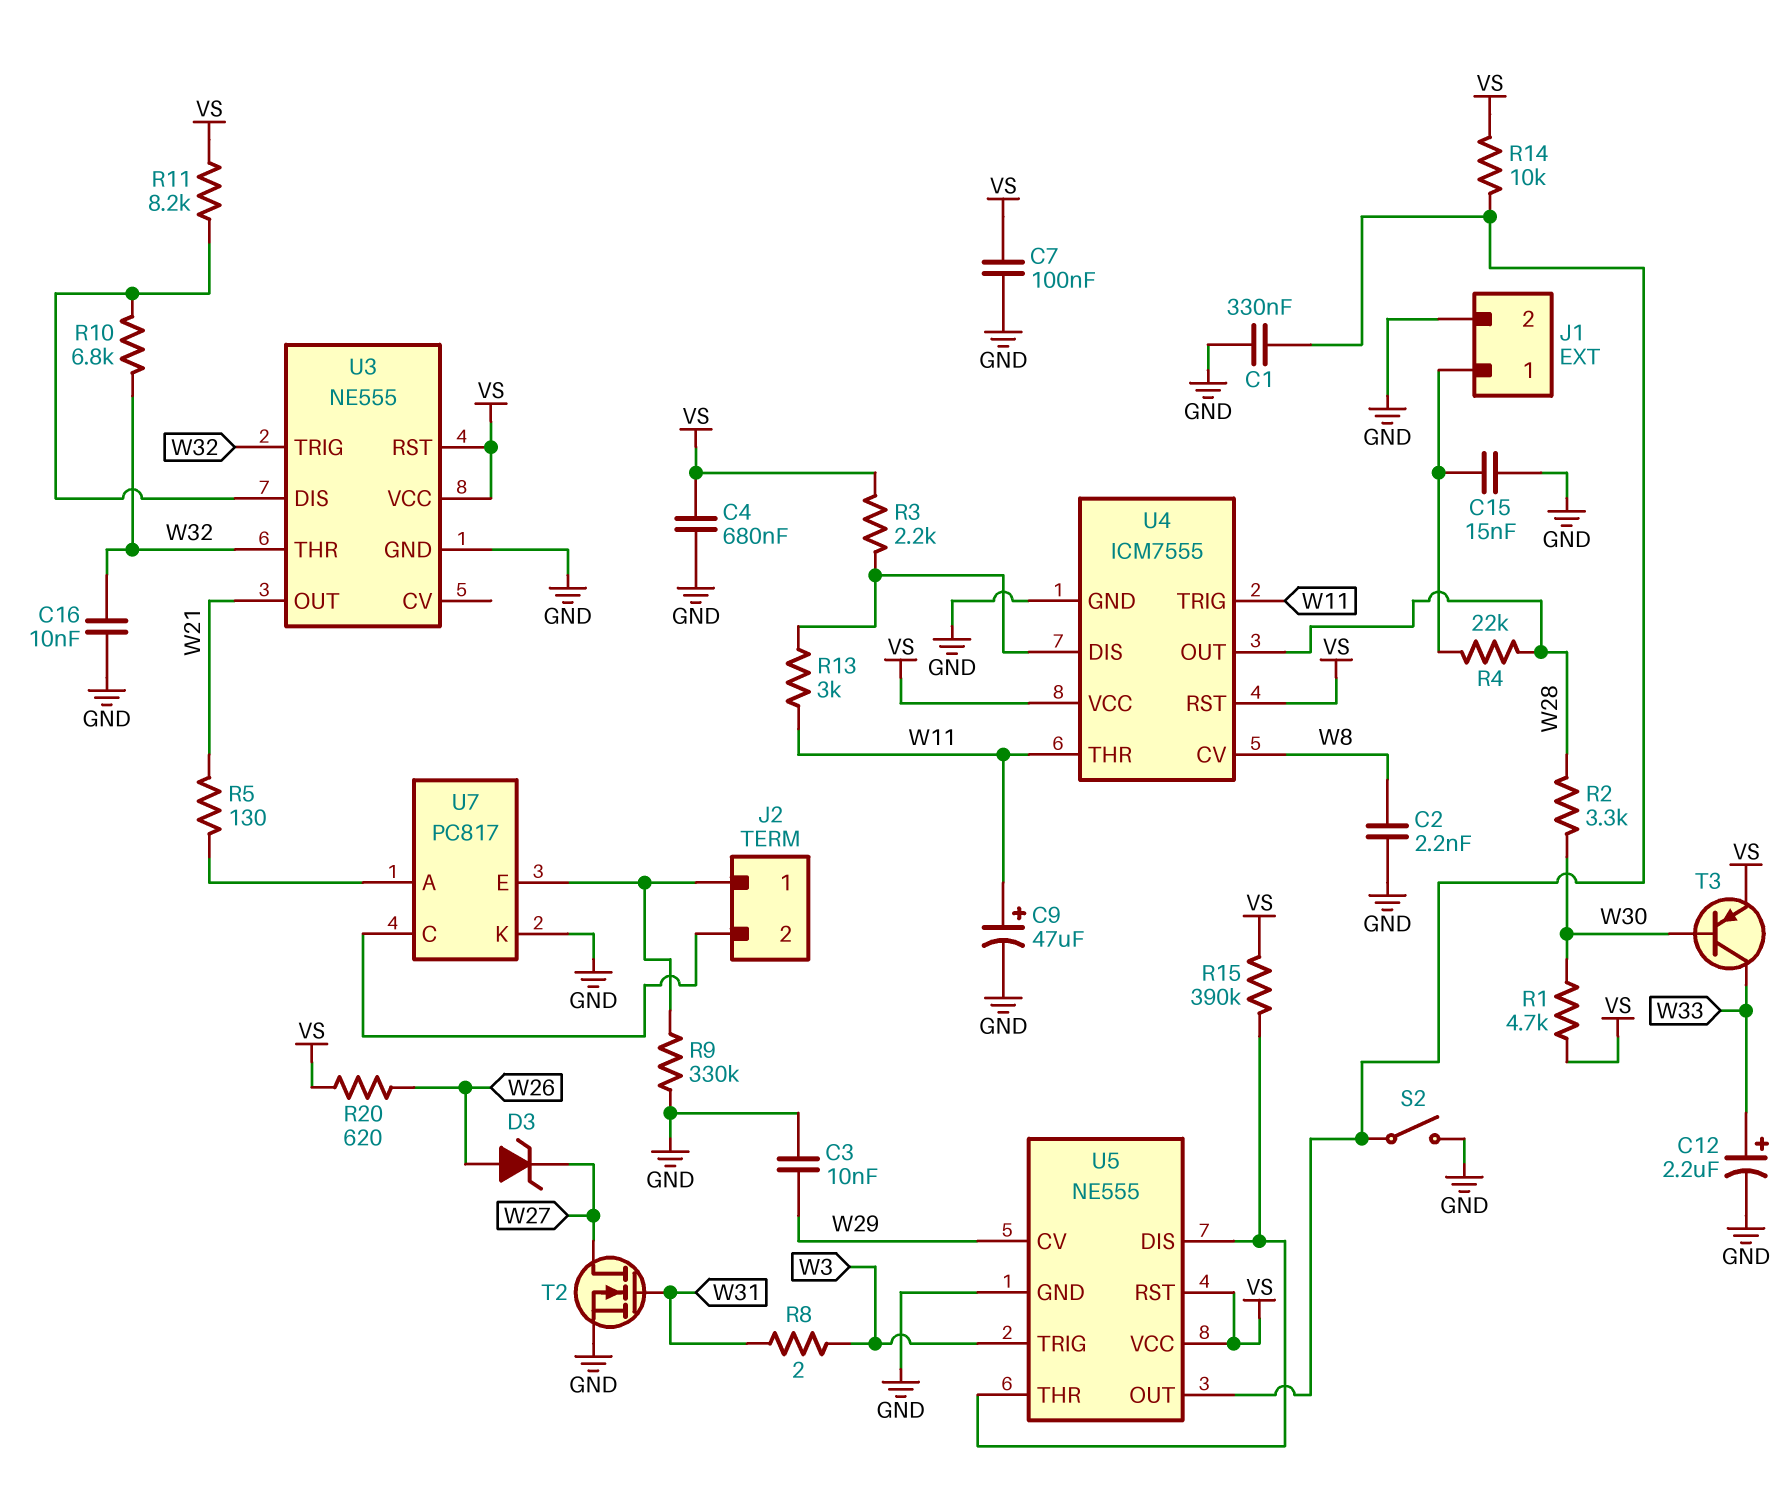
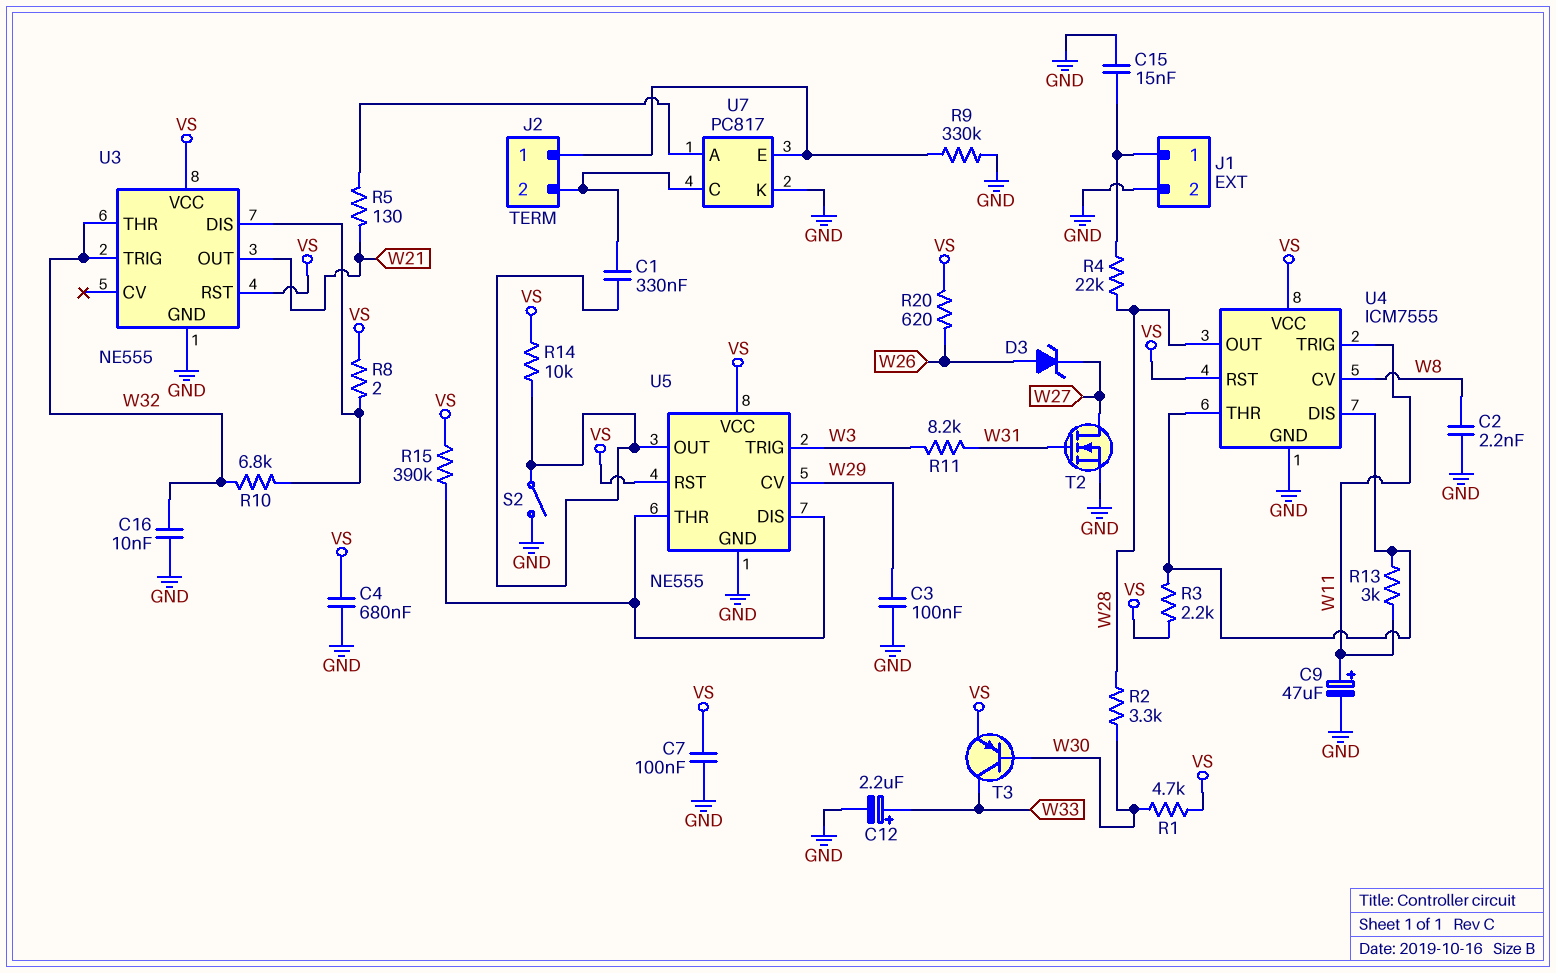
C1: 330nF (GND, U5/OUT) -> 330nF (J2/2, U5/OUT)
C3: 10nF (GND, W29) -> 100nF (GND, W29)
R8: 2 (W3, W31) -> 2 (U3/DIS, VS)
R11: 8.2k (U3/DIS, VS) -> 8.2k (W3, W31)
U4 pin THR: W11 -> U4/DIS

